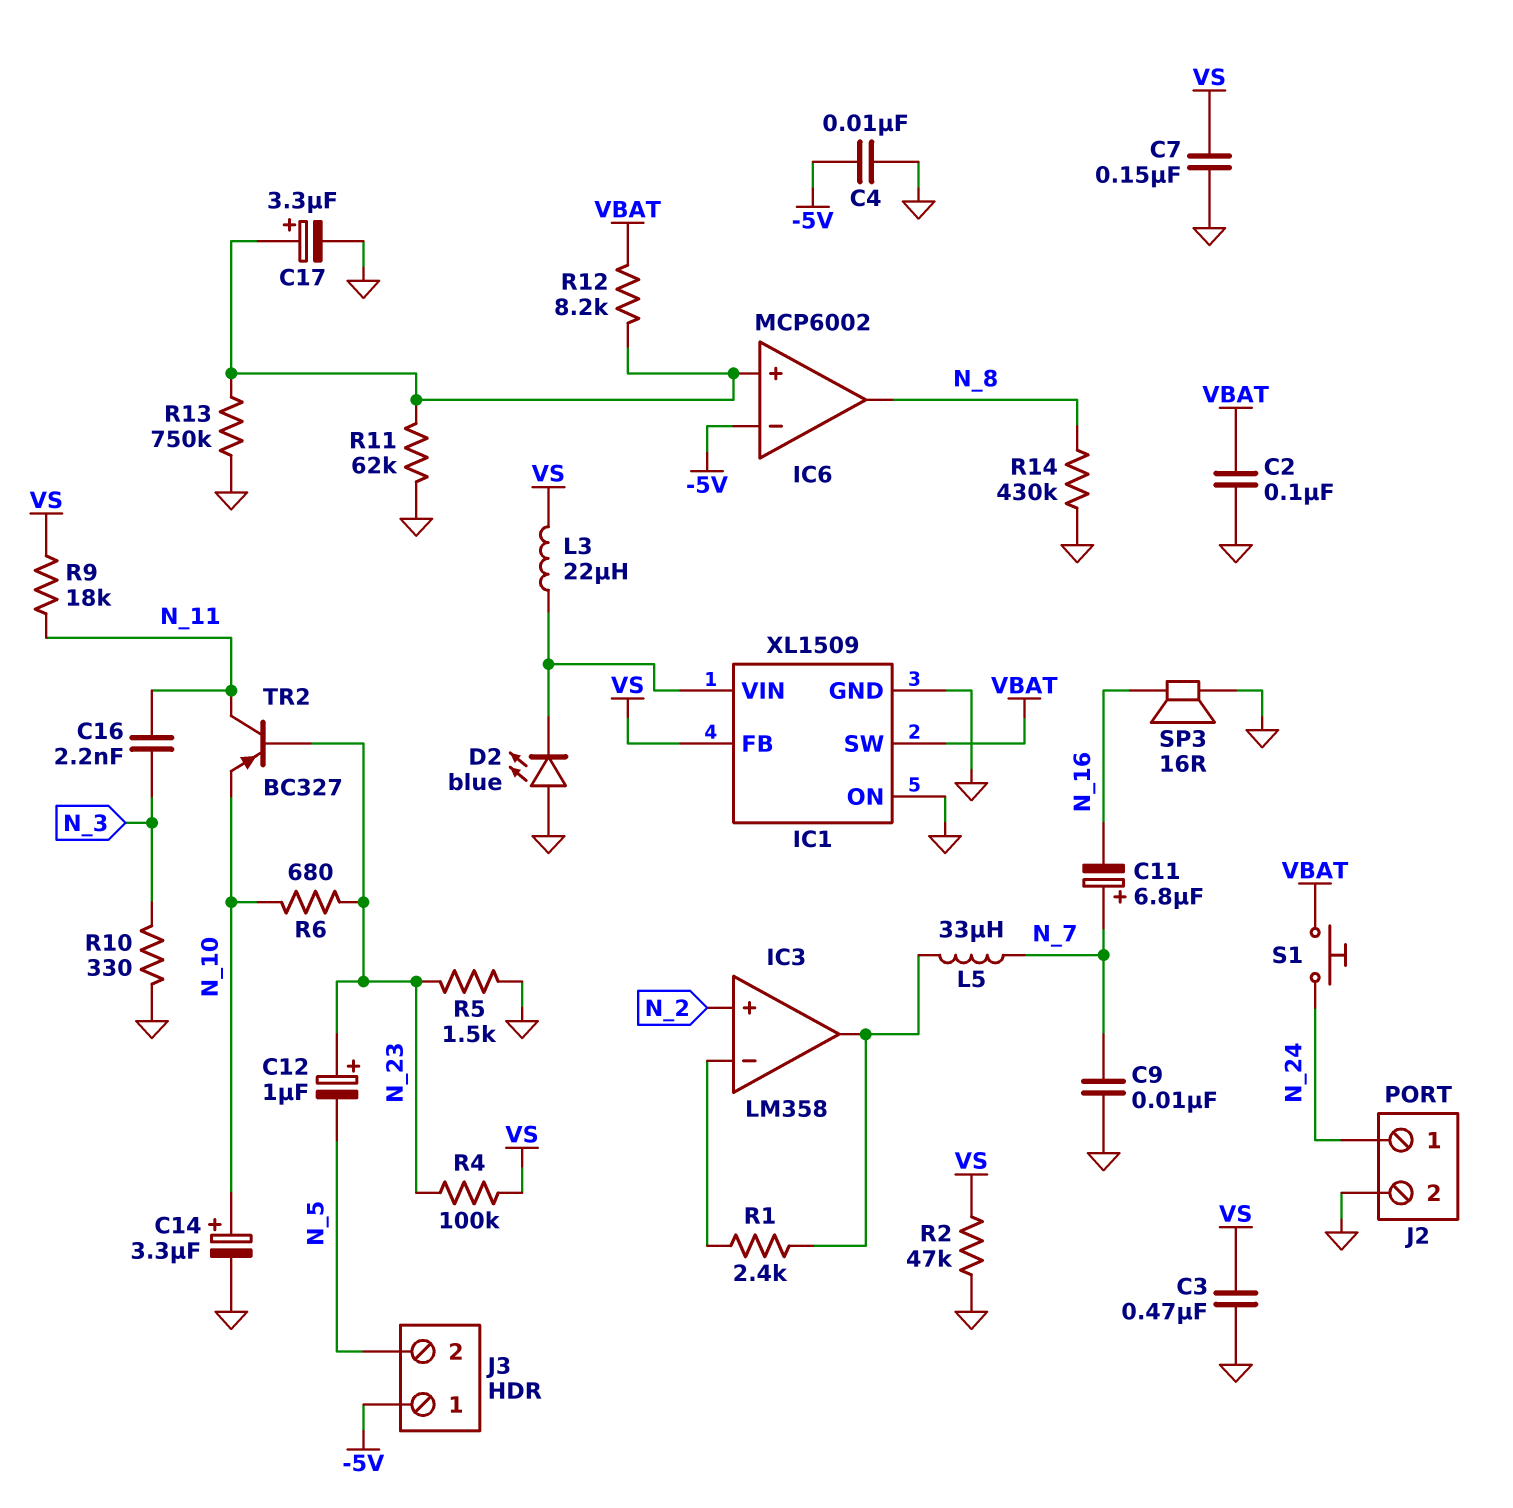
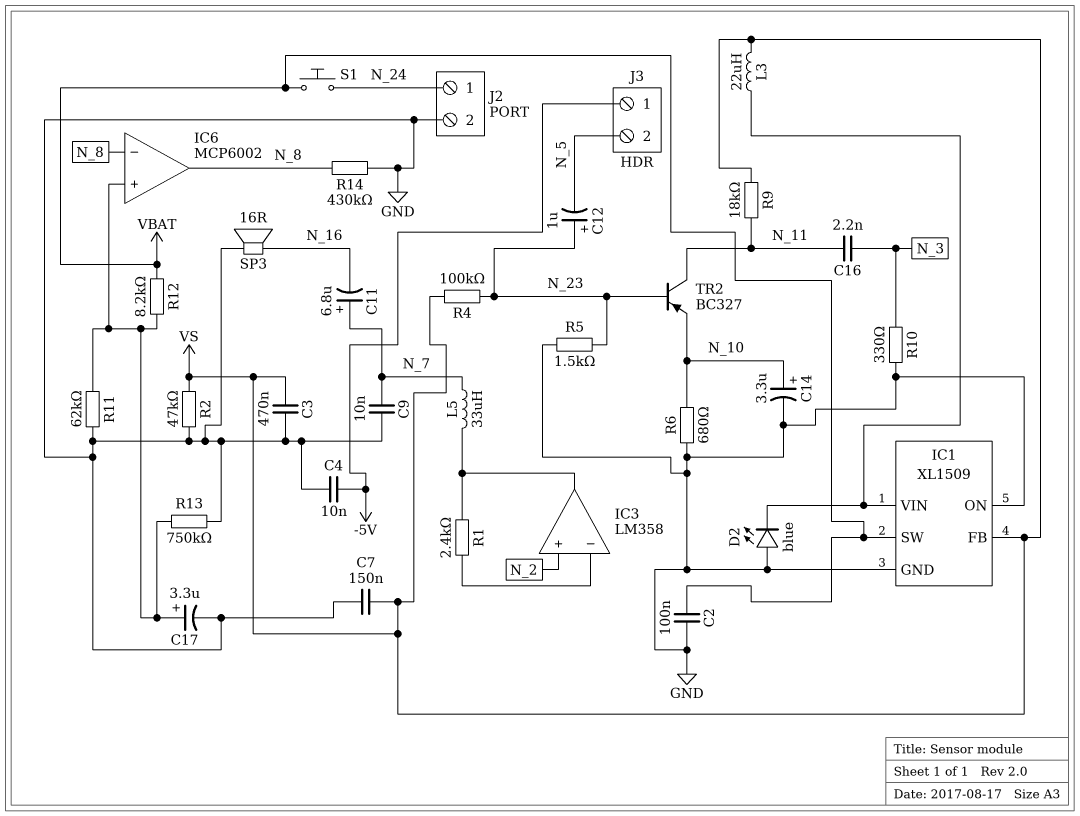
IC6 pin in-: -5V -> N_8
R6: 680 (N_10, N_23) -> 680 (GND, N_10)

